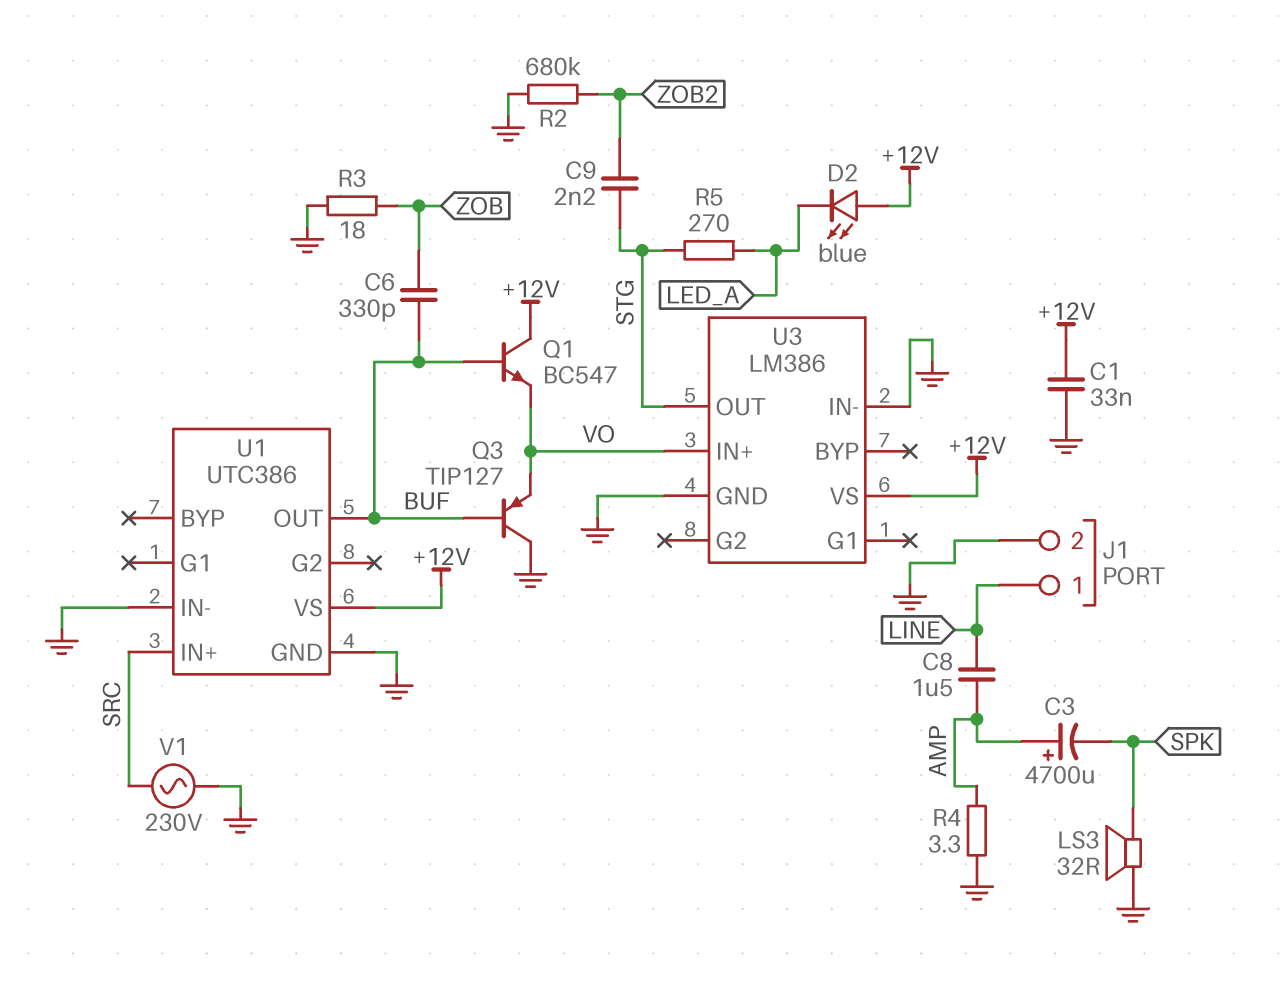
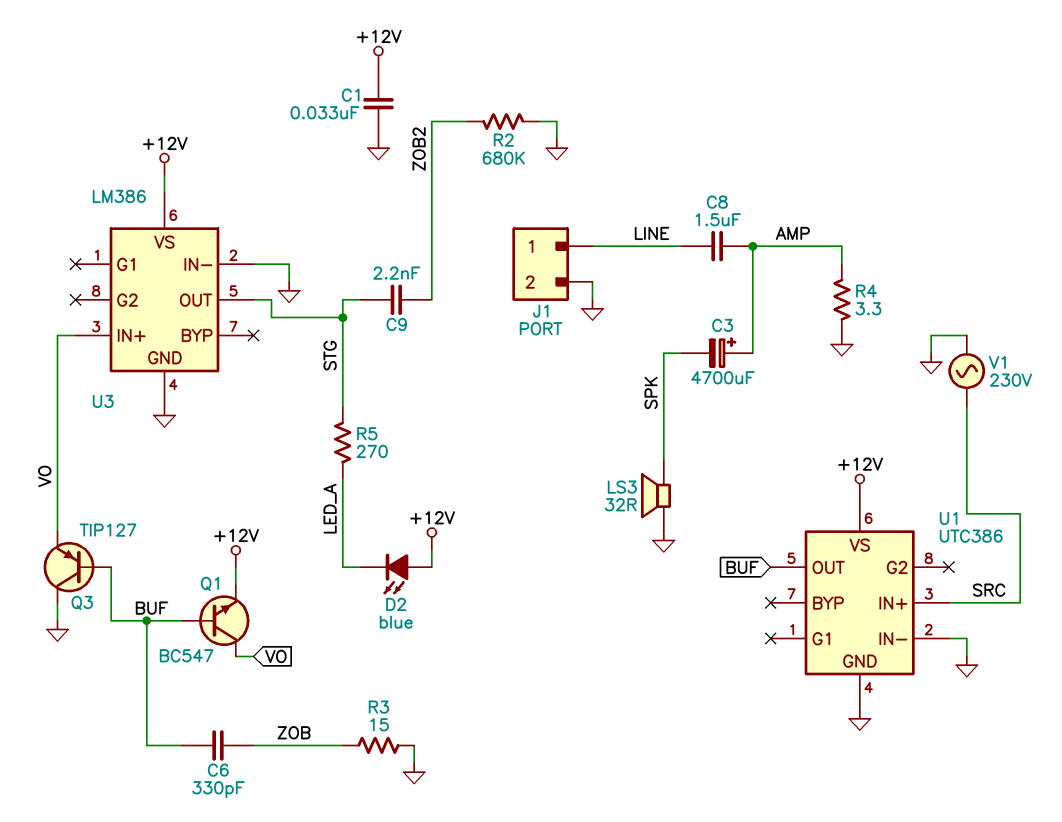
Q1: NPN BC547 (B BUF, C +12V, E VO) -> NPN BC547 (B BUF, C VO, E +12V)
R3: 18 (GND, ZOB) -> 15 (GND, ZOB)

